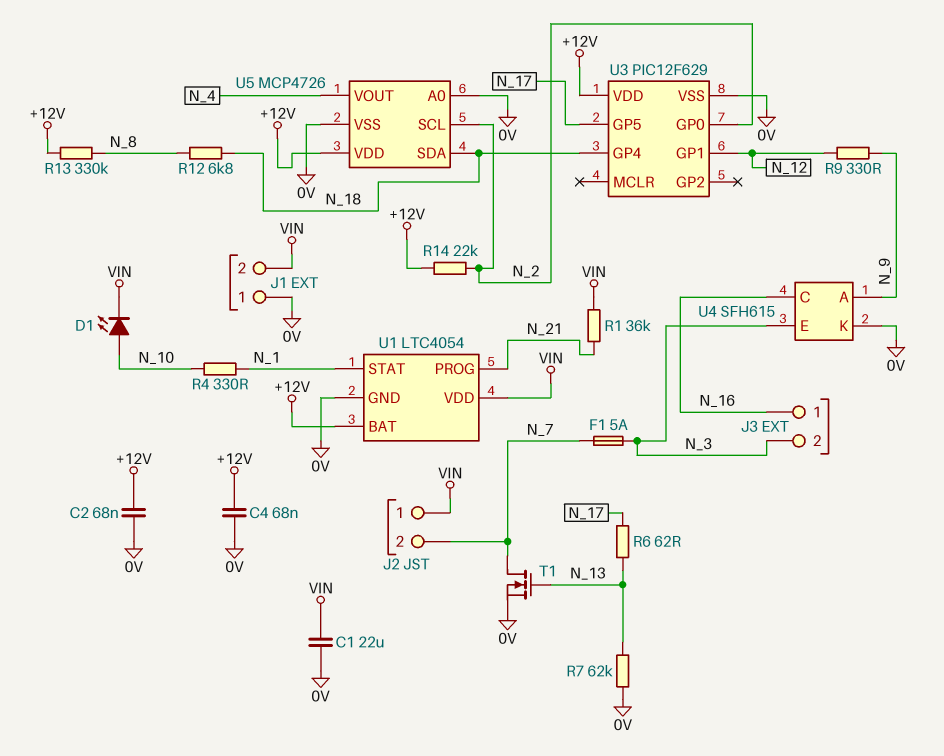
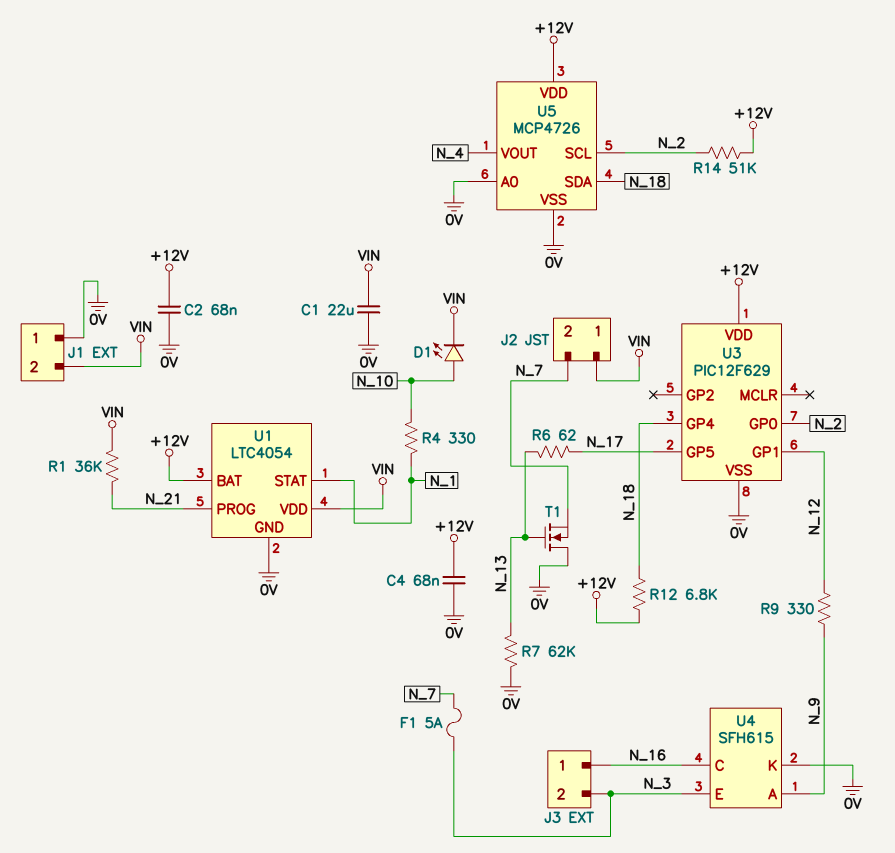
R12: 6.8k (N_8, N_18) -> 6.8k (+12V, N_18)
R13: 330k (+12V, N_8) -> none
R14: 22k (+12V, N_2) -> 51k (+12V, N_2)
T1: NMOS (G N_13, D N_7, S 0V) -> NMOS (G N_13, D 0V, S N_7)

